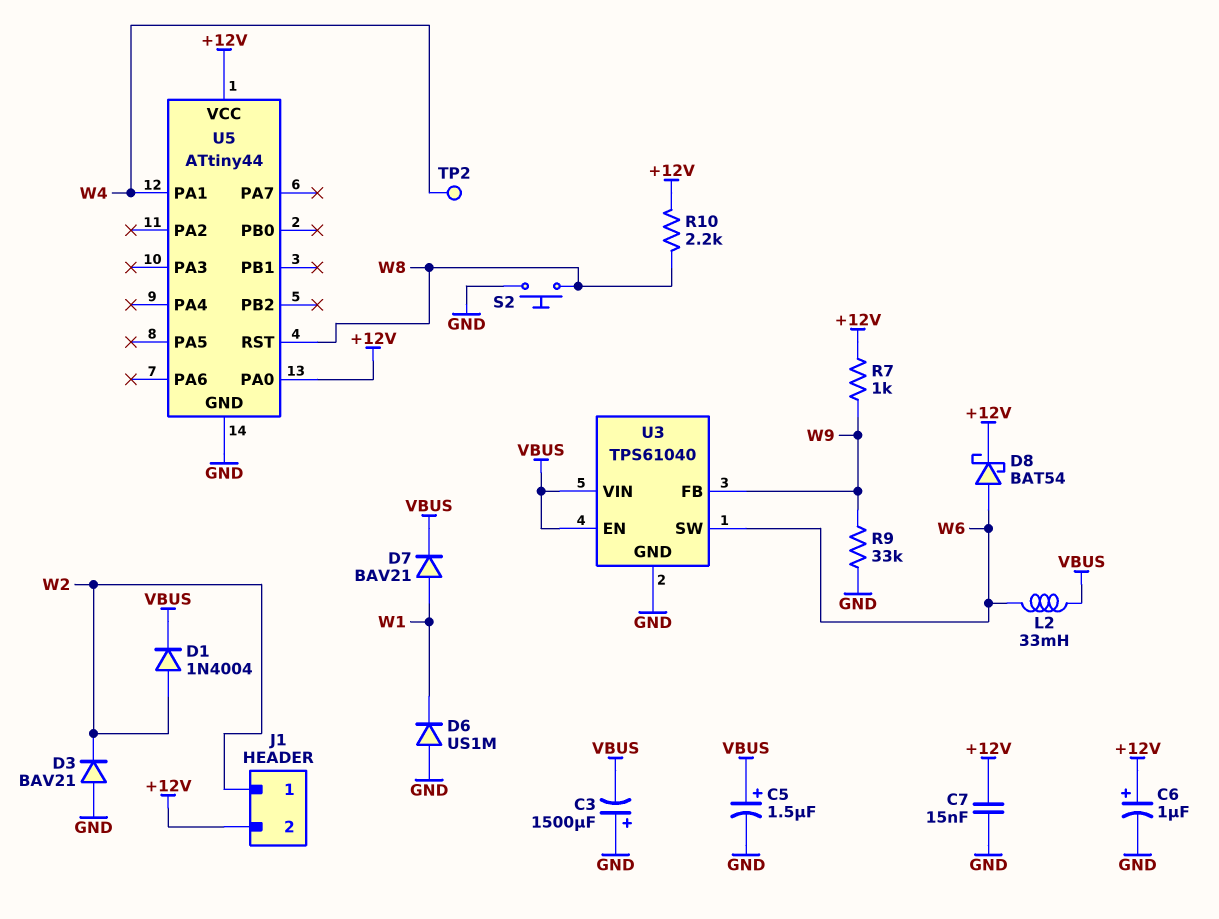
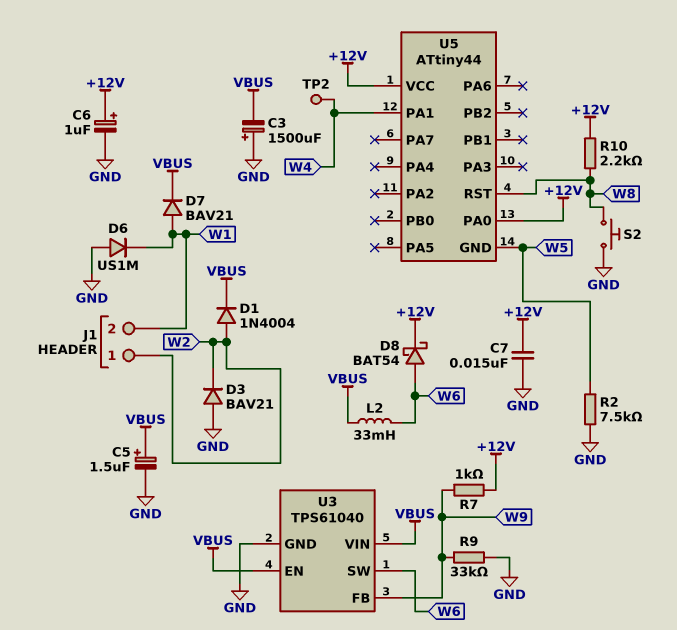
J1 pin 2: +12V -> W1
R2: none -> 7.5k (GND, W5)
U5 pin GND: GND -> W5

